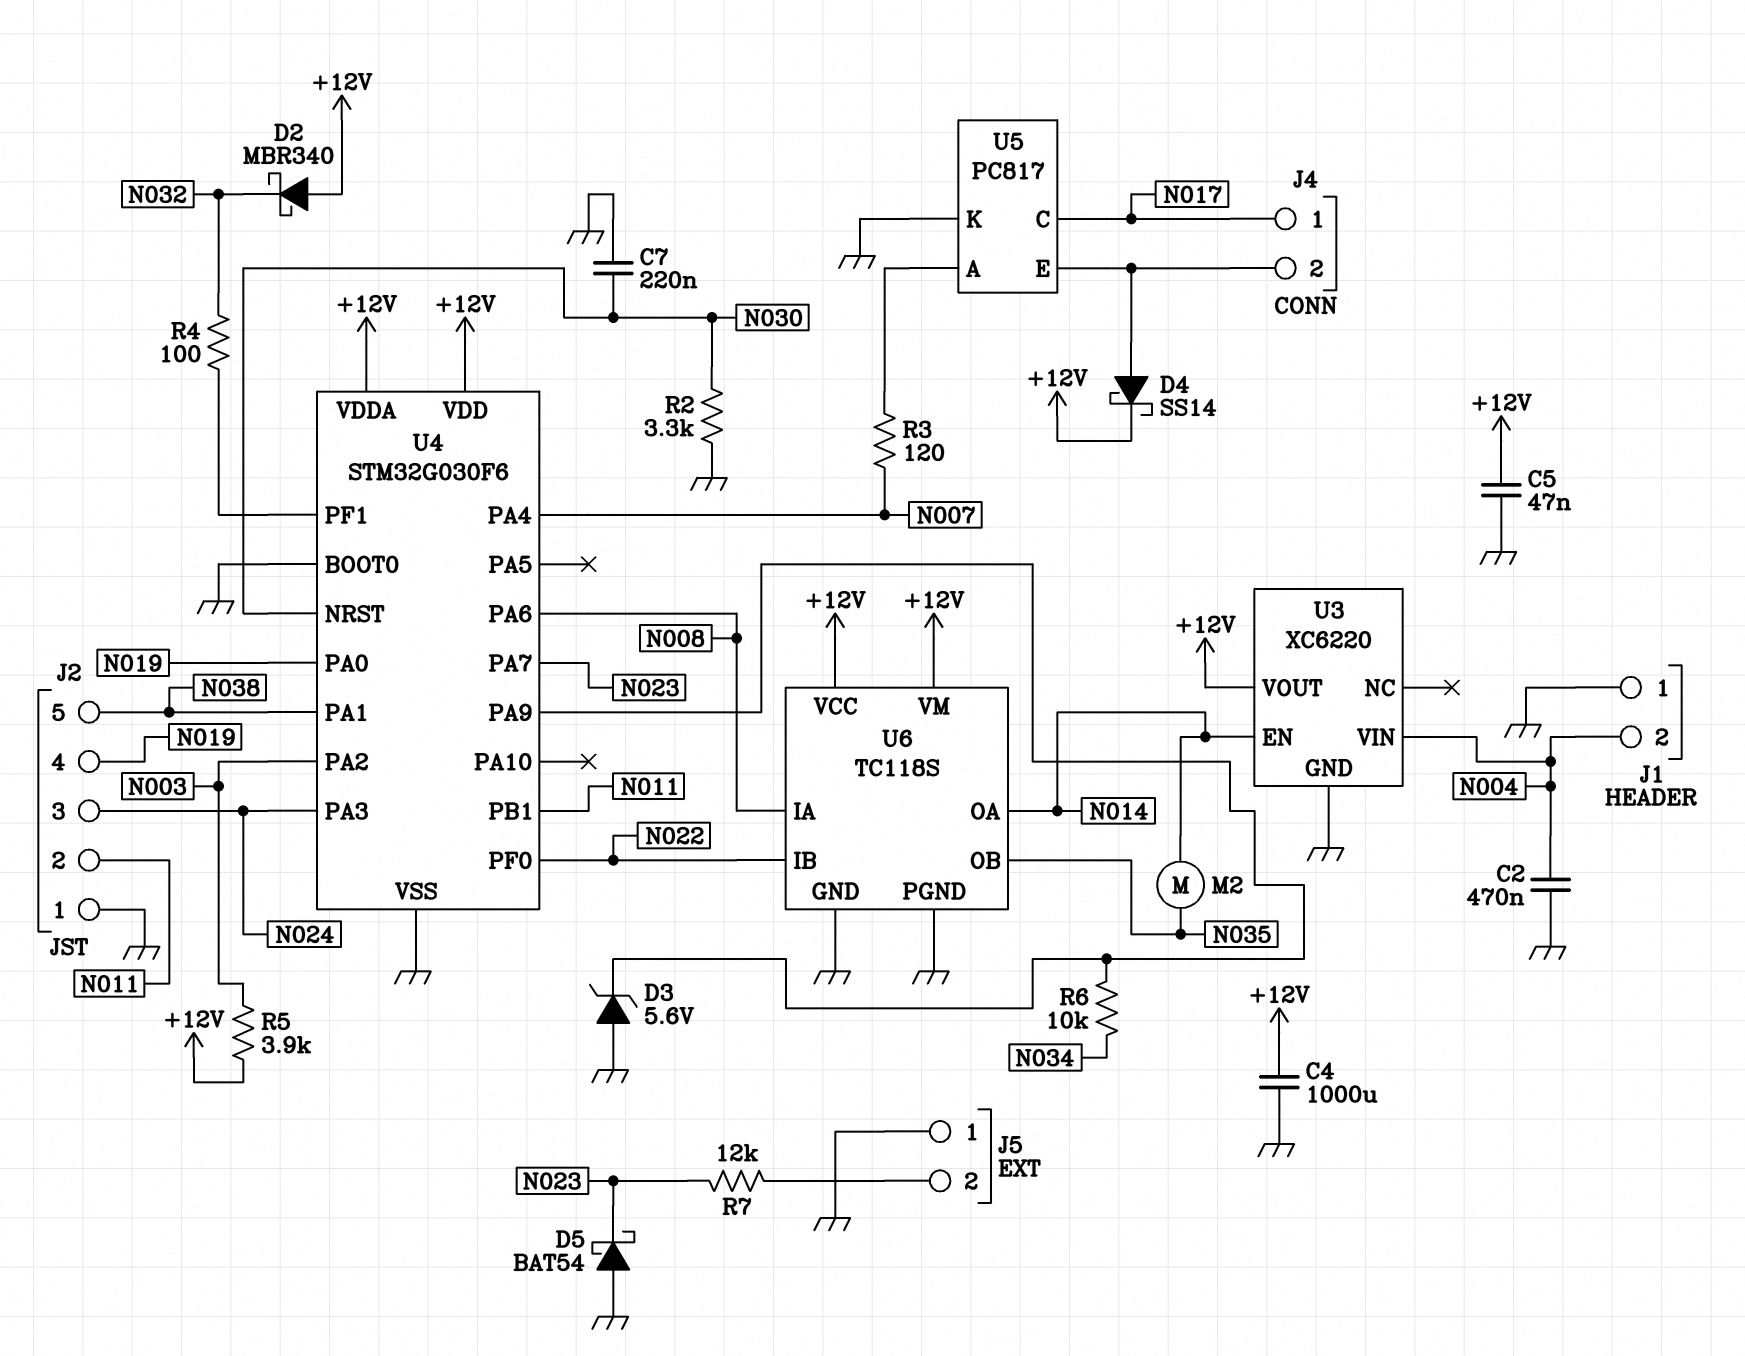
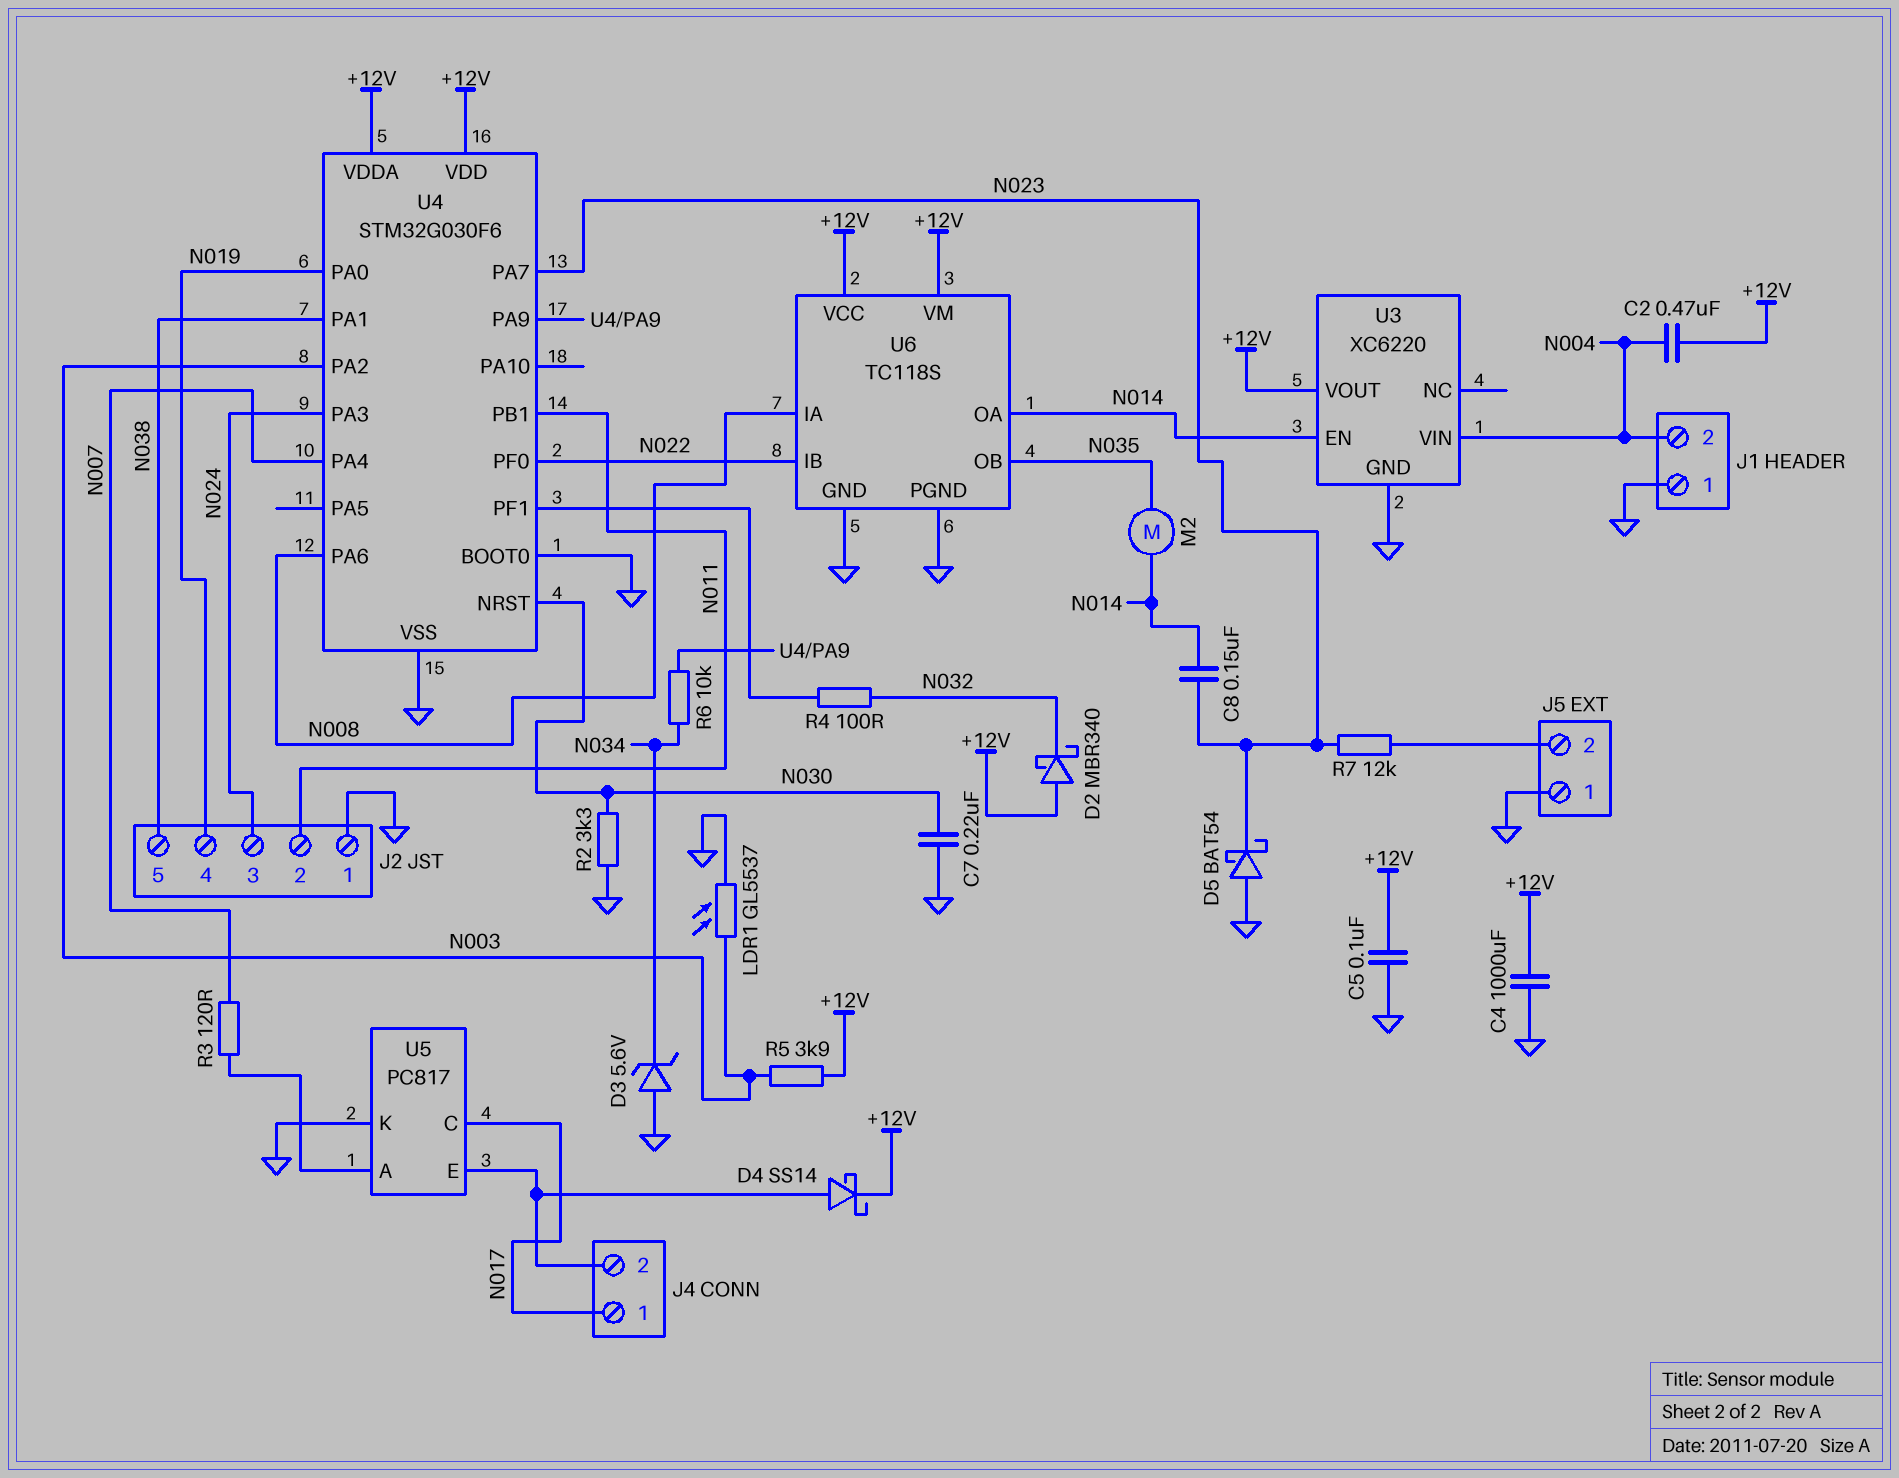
C2: 470nF (GND, N004) -> 470nF (+12V, N004)
C5: 47nF (+12V, GND) -> 100nF (+12V, GND)
C8: none -> 150nF (N014, N023)
D3: zener 5.6V (A GND, K U4/PA9) -> zener 5.6V (A GND, K N034)
LDR1: none -> GL5537 (GND, N003)

